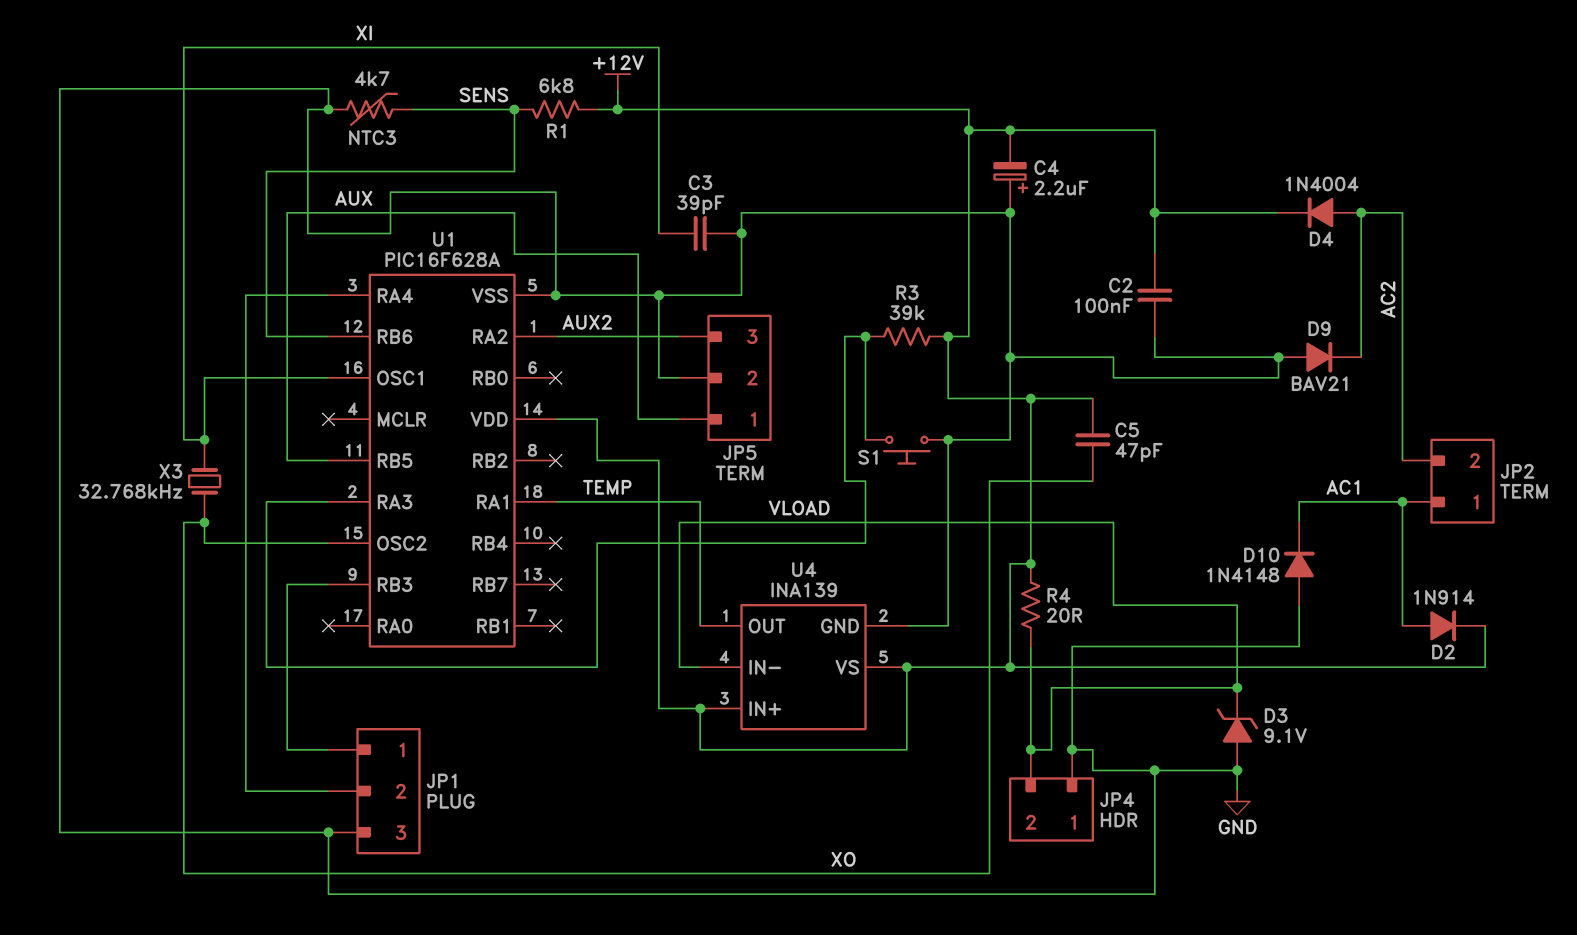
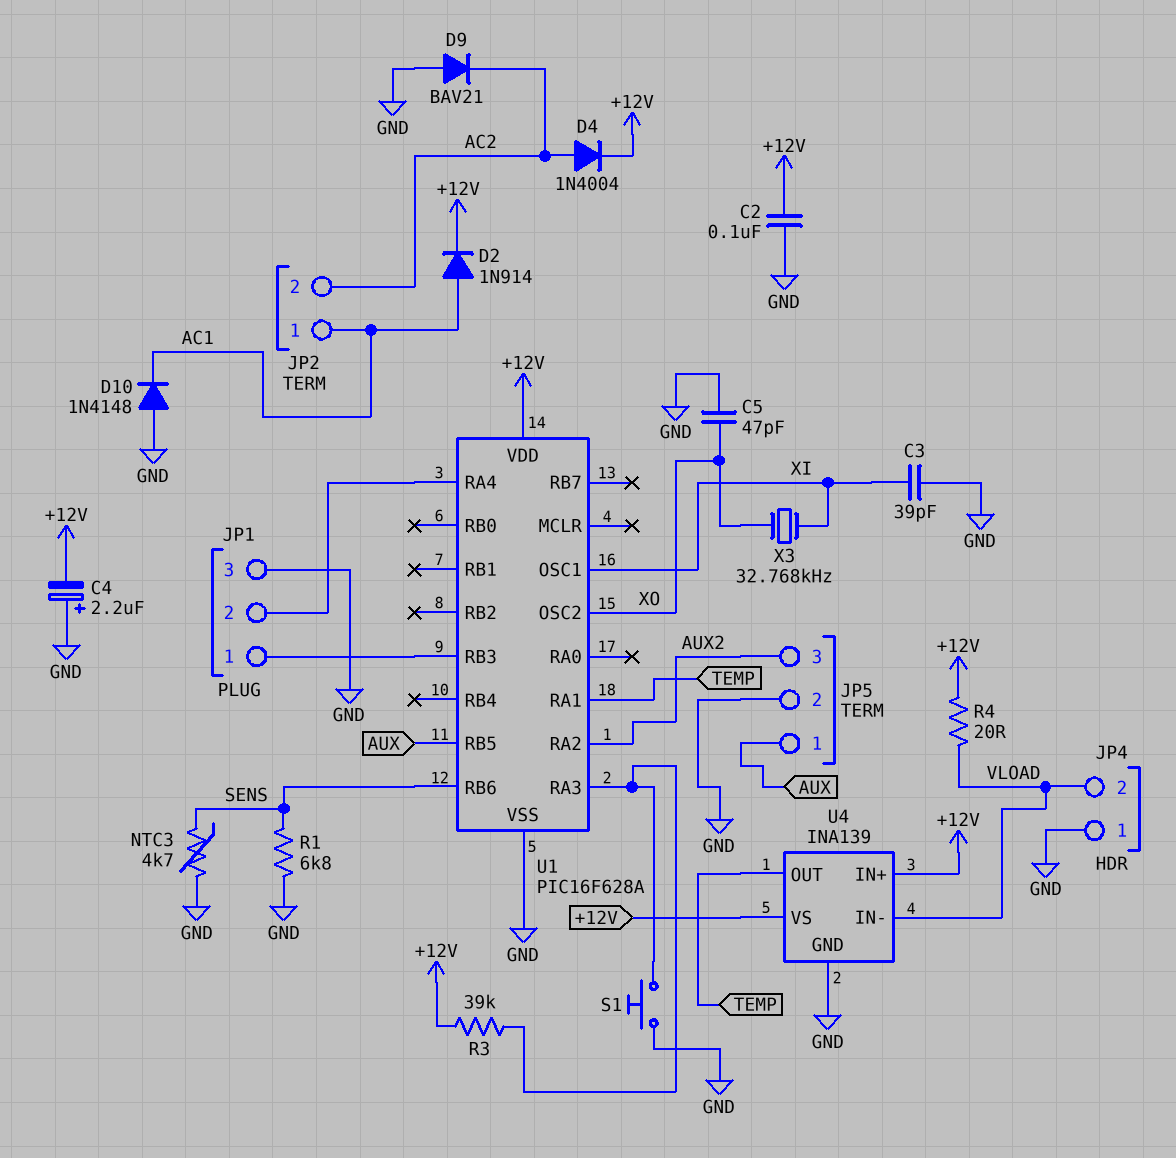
C5: 47pF (+12V, XO) -> 47pF (GND, XO)
D3: zener 9.1V (A GND, K VLOAD) -> none
R1: 6.8k (+12V, SENS) -> 6.8k (GND, SENS)

